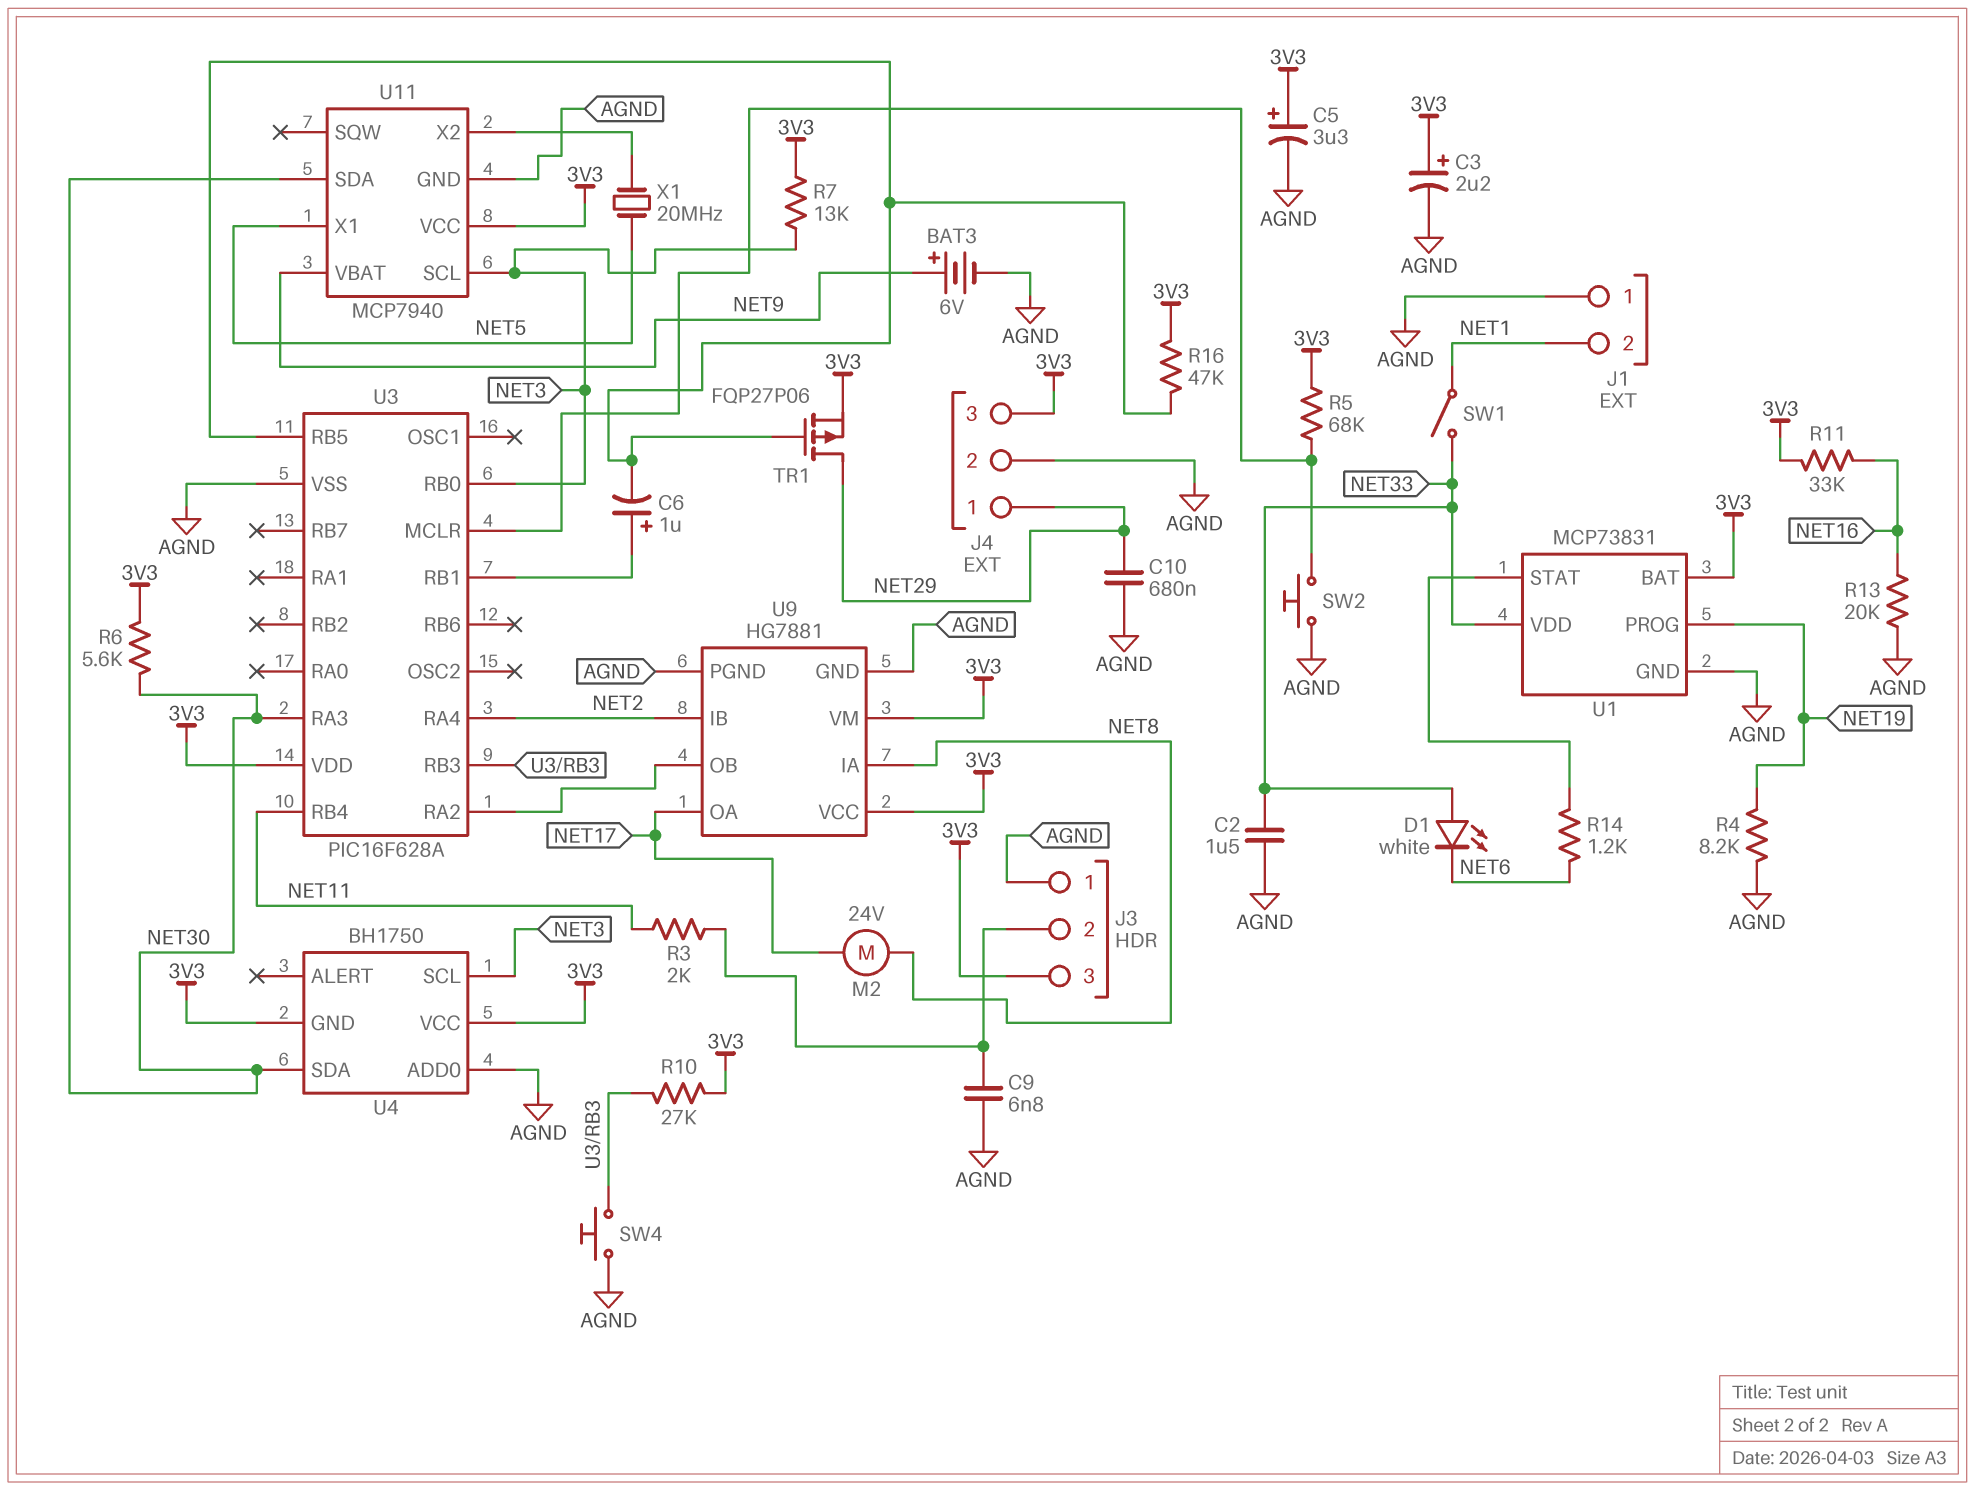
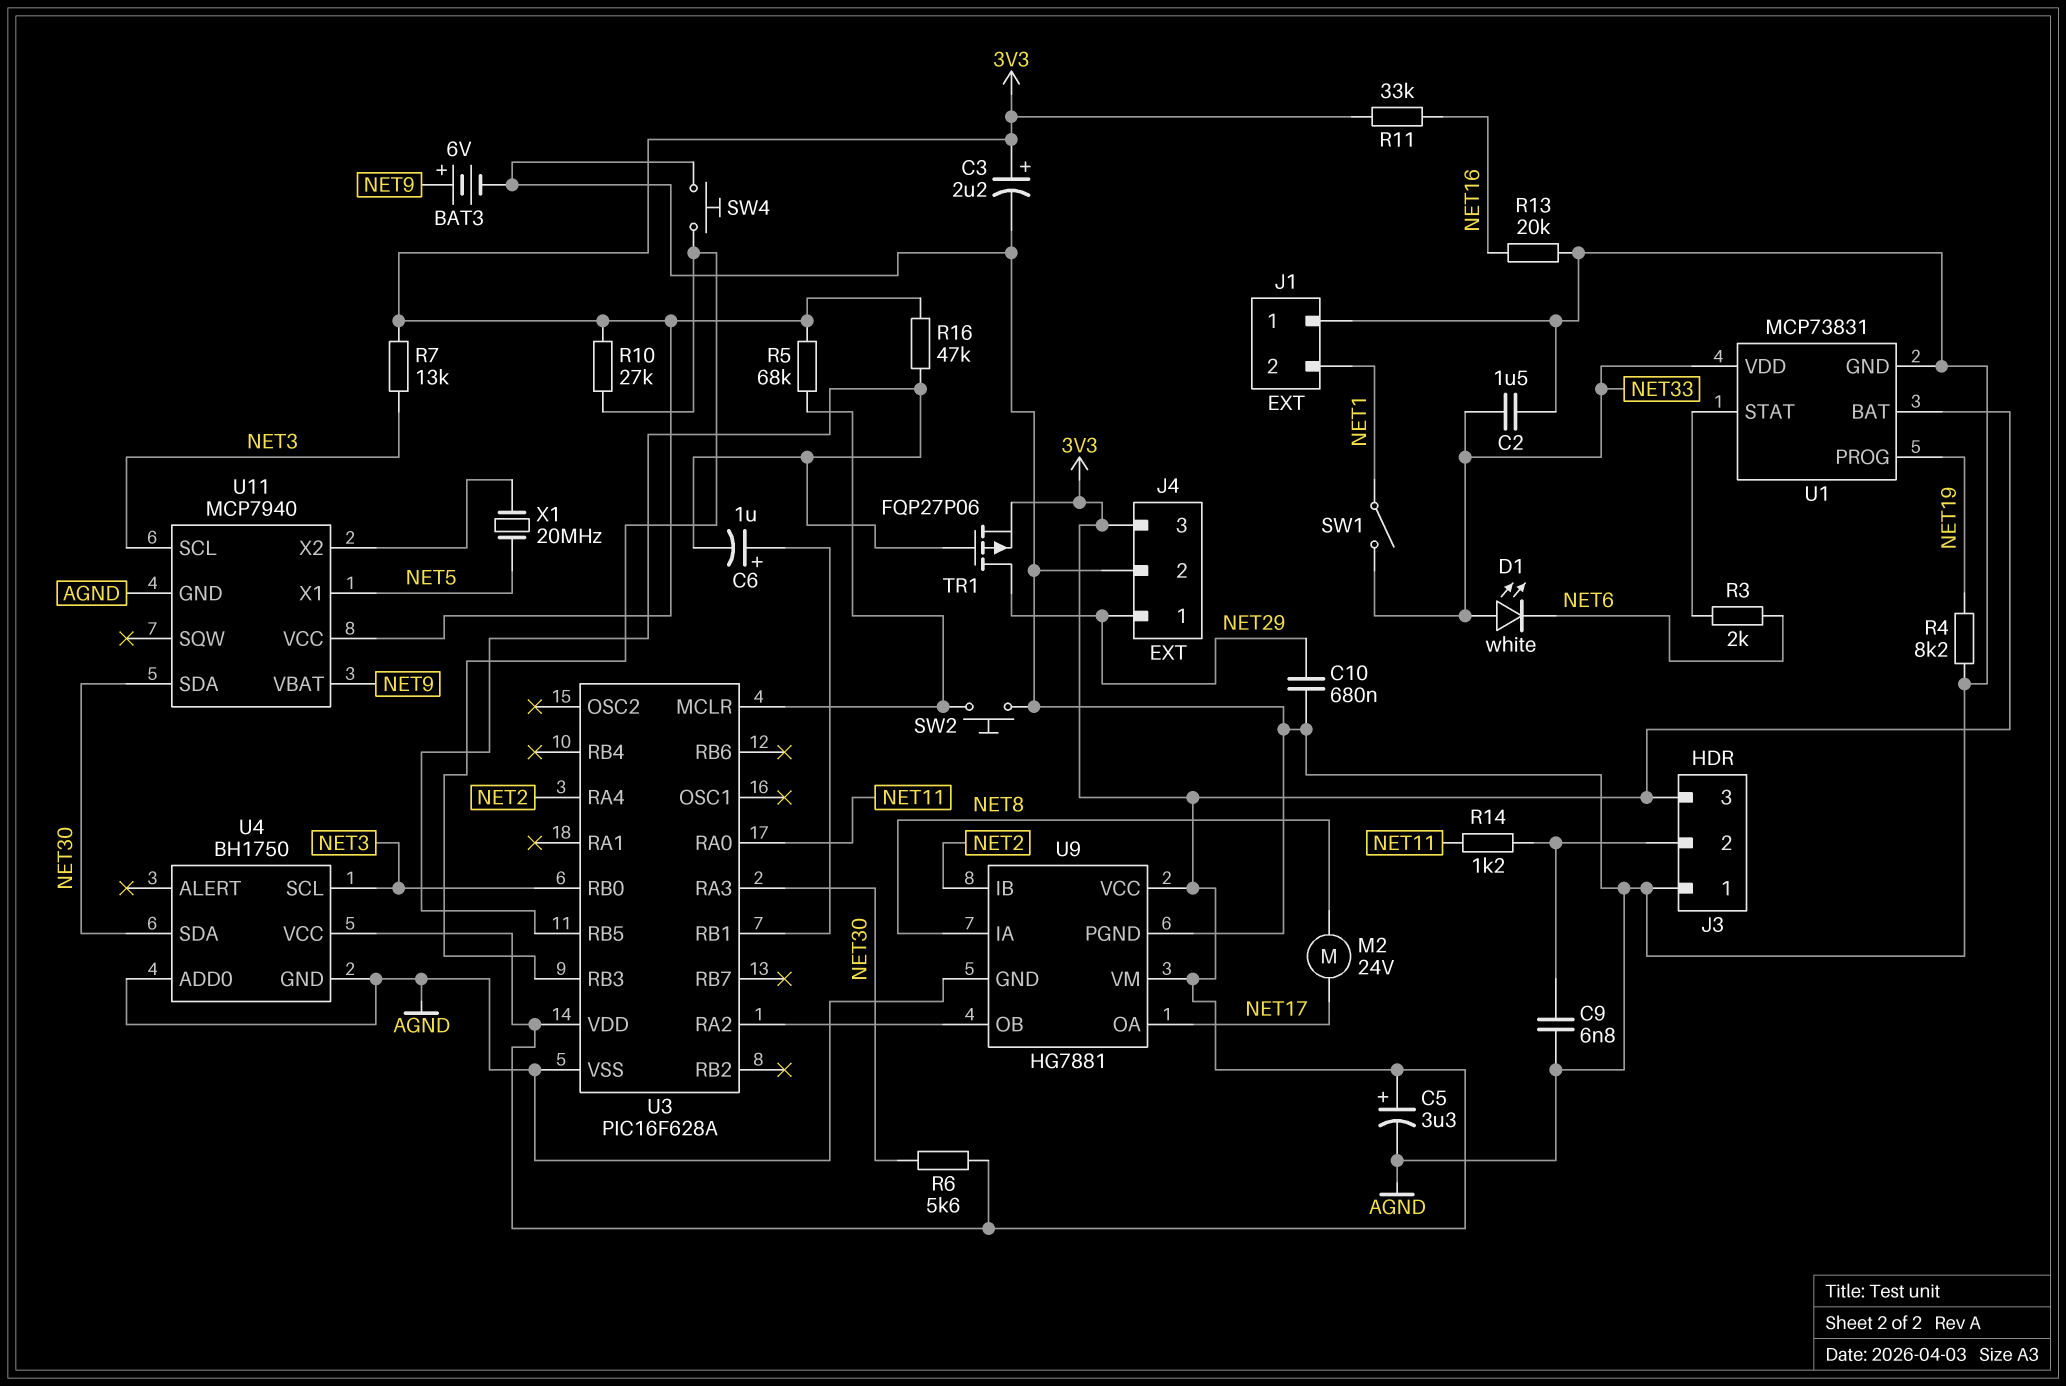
R3: 2k (J3/2, NET11) -> 2k (NET6, U1/STAT)
R14: 1.2k (NET6, U1/STAT) -> 1.2k (J3/2, NET11)
U3 pin RA0: none -> NET11
U3 pin RB4: NET11 -> none
U4 pin GND: 3V3 -> AGND

